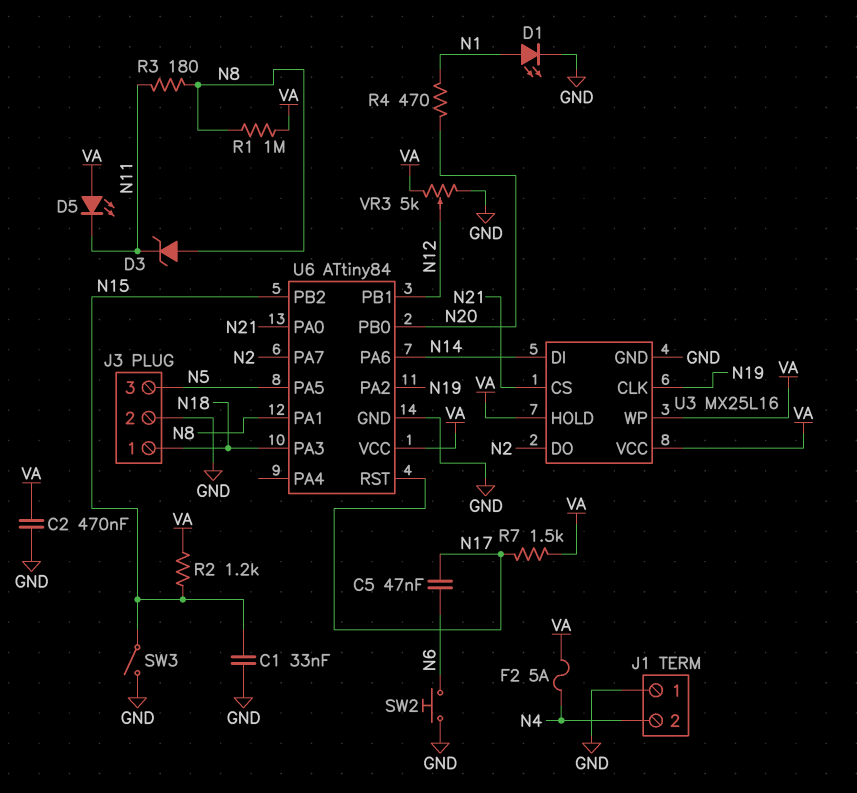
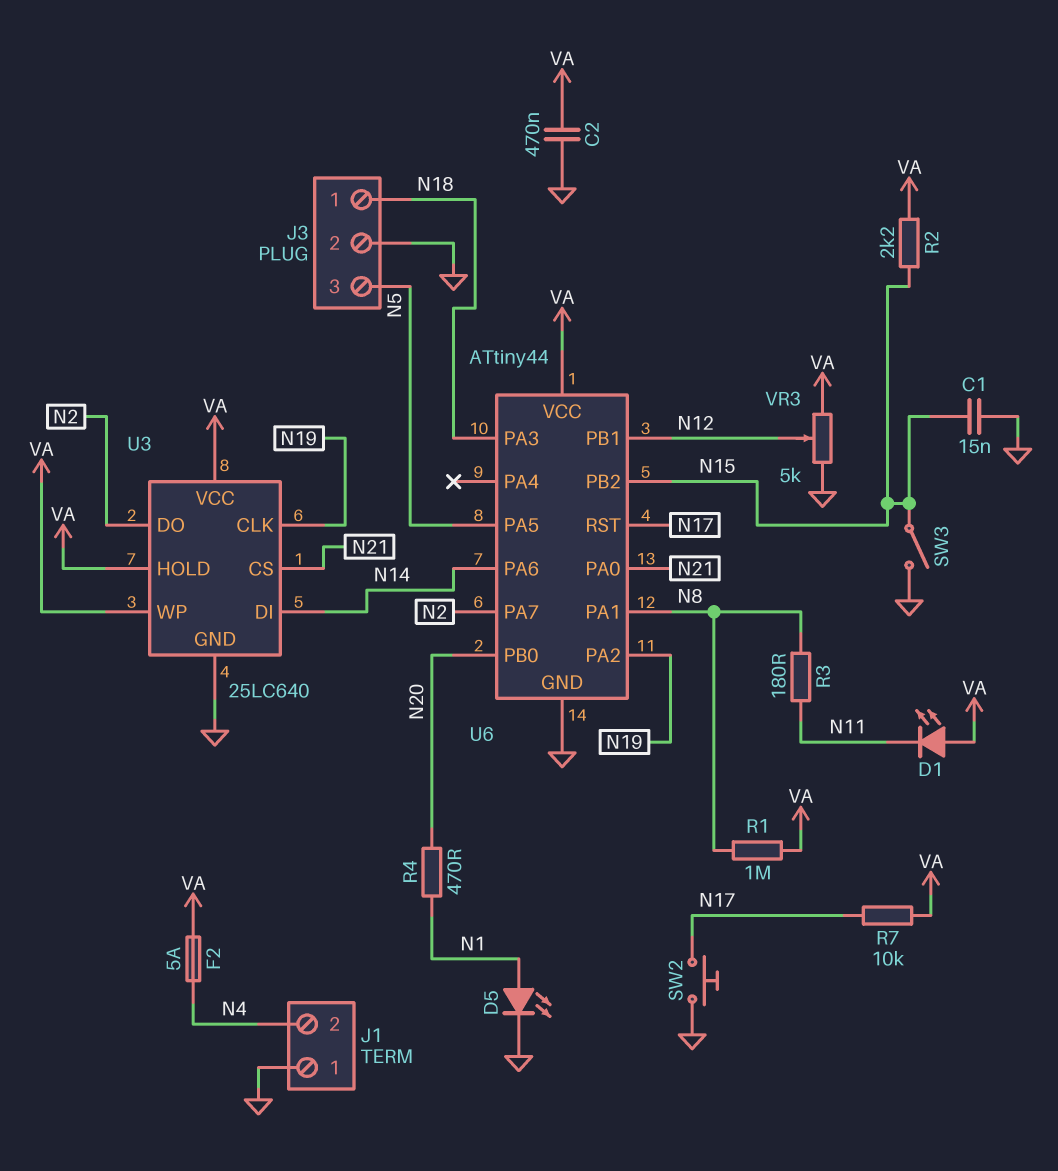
C1: 33nF (GND, N15) -> 15nF (GND, N15)
C5: 47nF (N6, N17) -> none
D1: LED (A N1, K GND) -> LED (A VA, K N11)
D3: zener (A N8, K N11) -> none
D5: LED (A VA, K N11) -> LED (A N1, K GND)
R2: 1.2k (N15, VA) -> 2.2k (N15, VA)
R7: 1.5k (N17, VA) -> 10k (N17, VA)
SW2: button (GND, N6) -> button (GND, N17)
U3: MX25L16 -> 25LC640
U6: ATtiny84 -> ATtiny44

